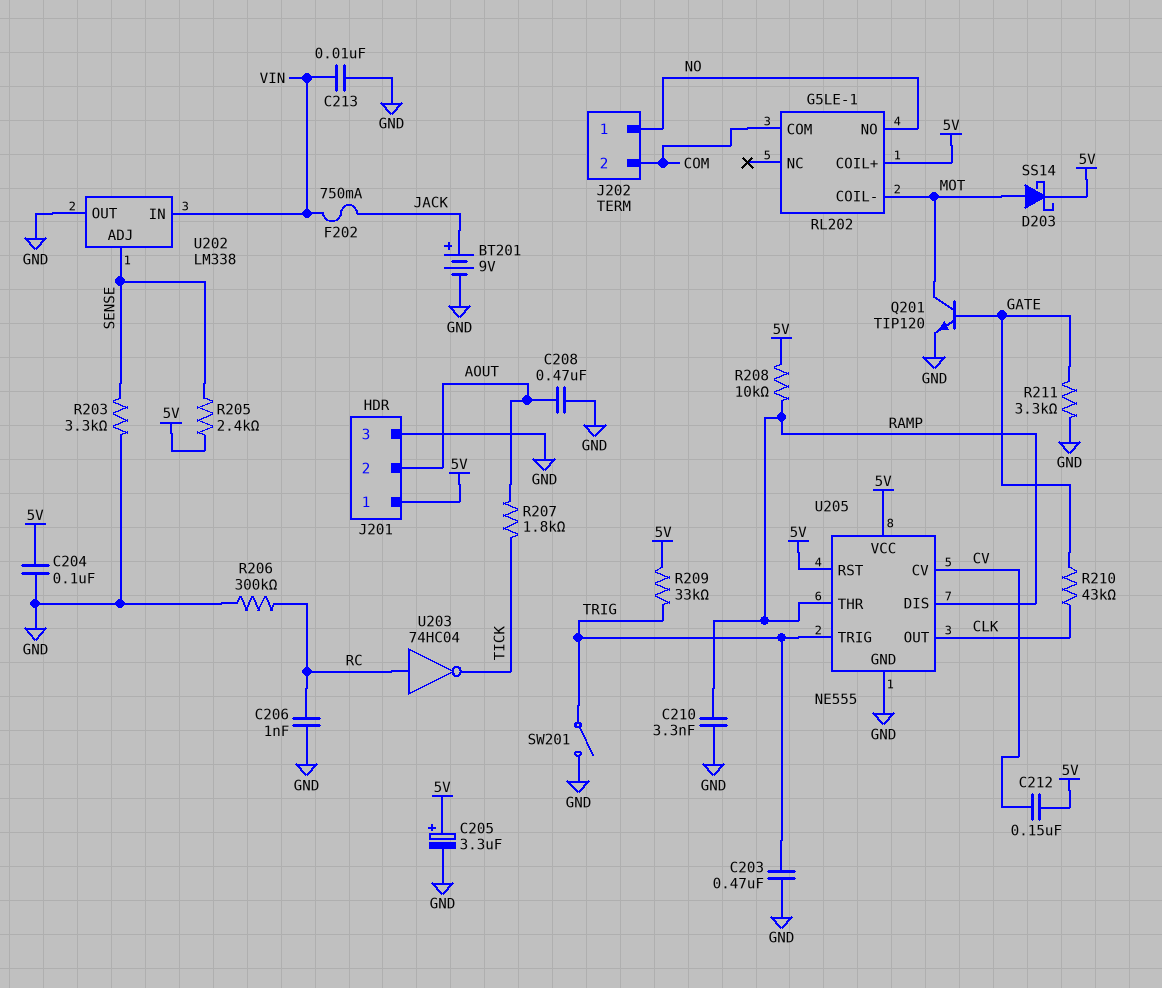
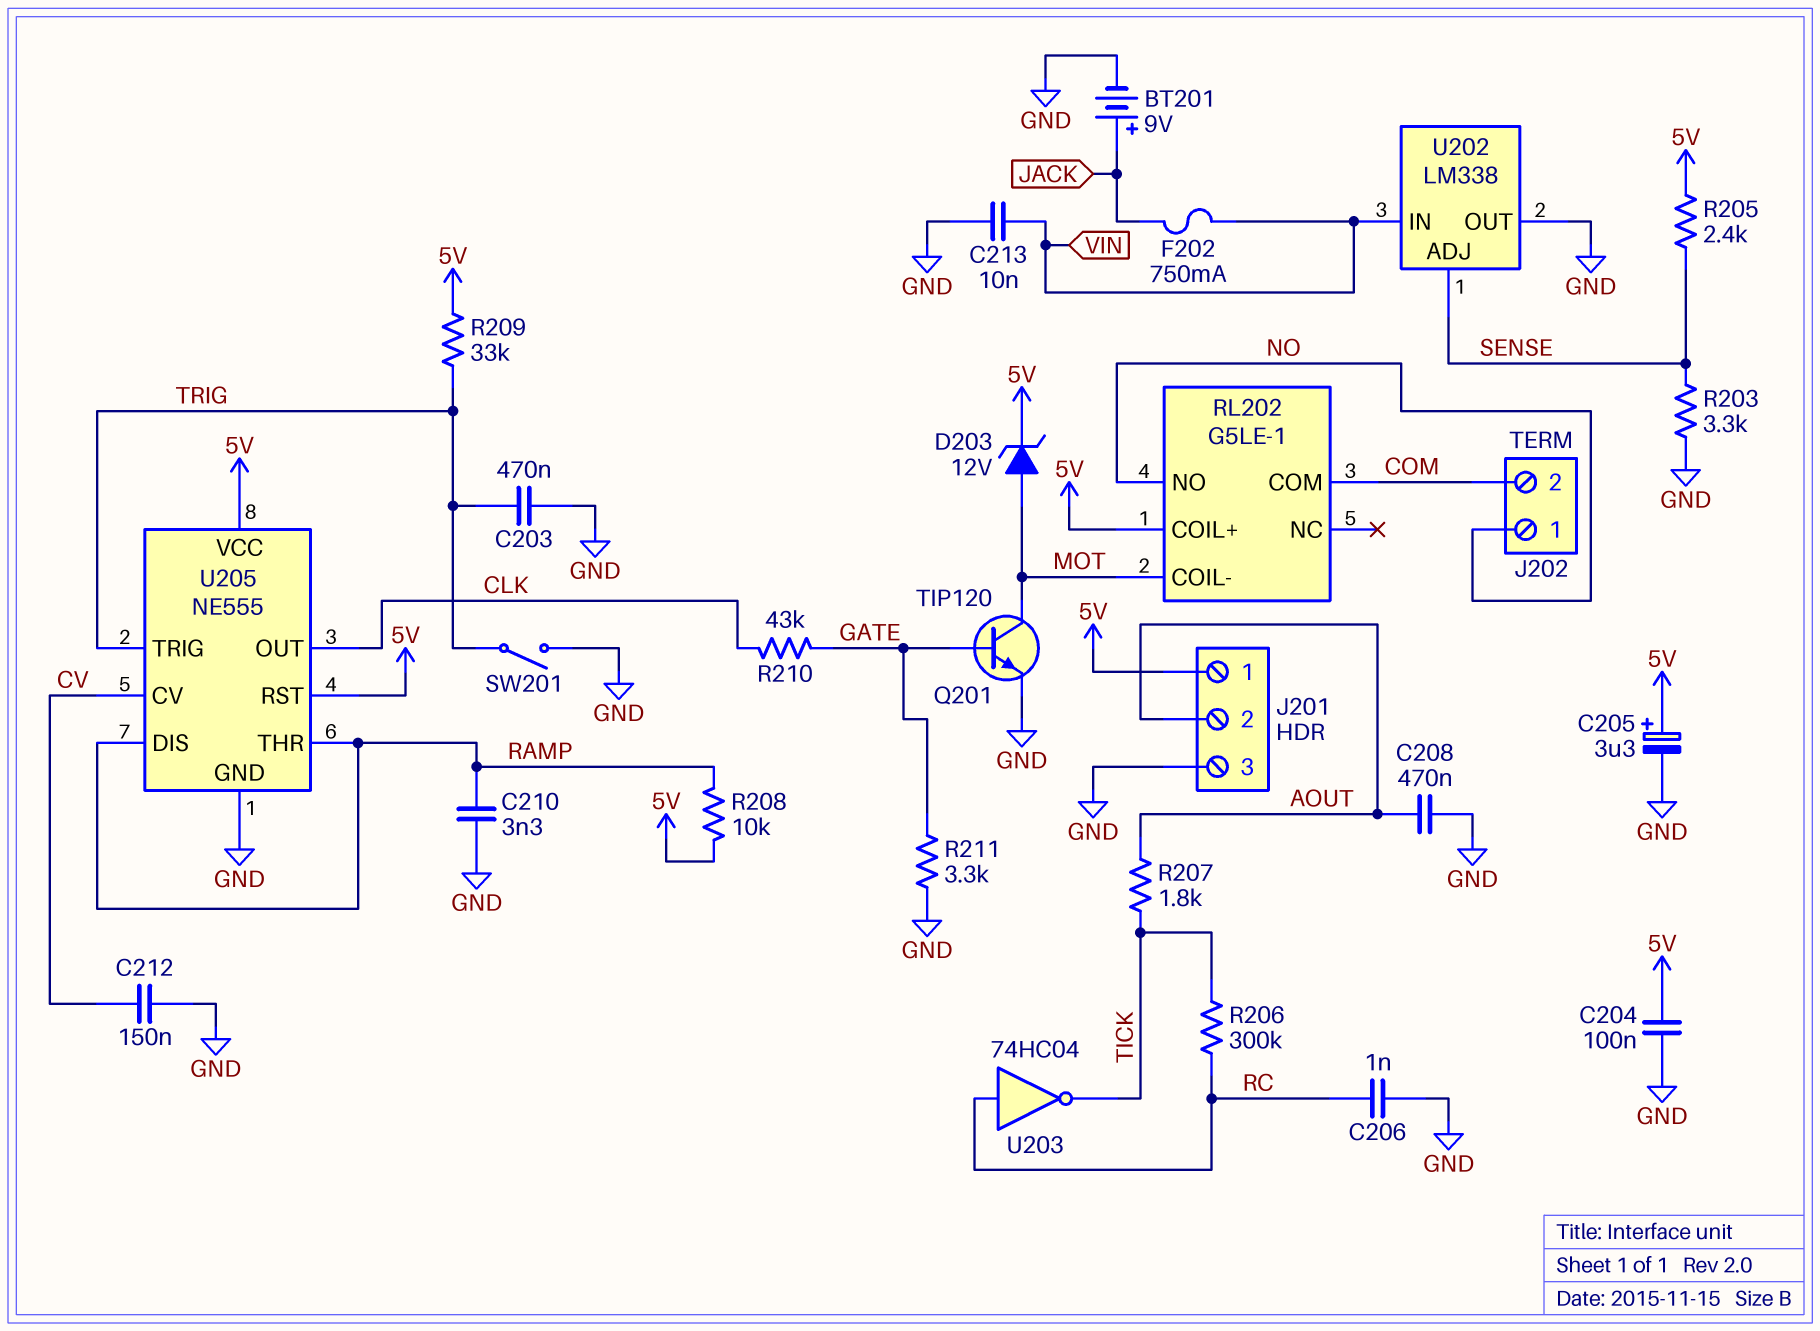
C212: 150nF (5V, CV) -> 150nF (CV, GND)
D203: schottky SS14 (A MOT, K 5V) -> zener 12V (A MOT, K 5V)
R206: 300k (GND, RC) -> 300k (RC, TICK)

